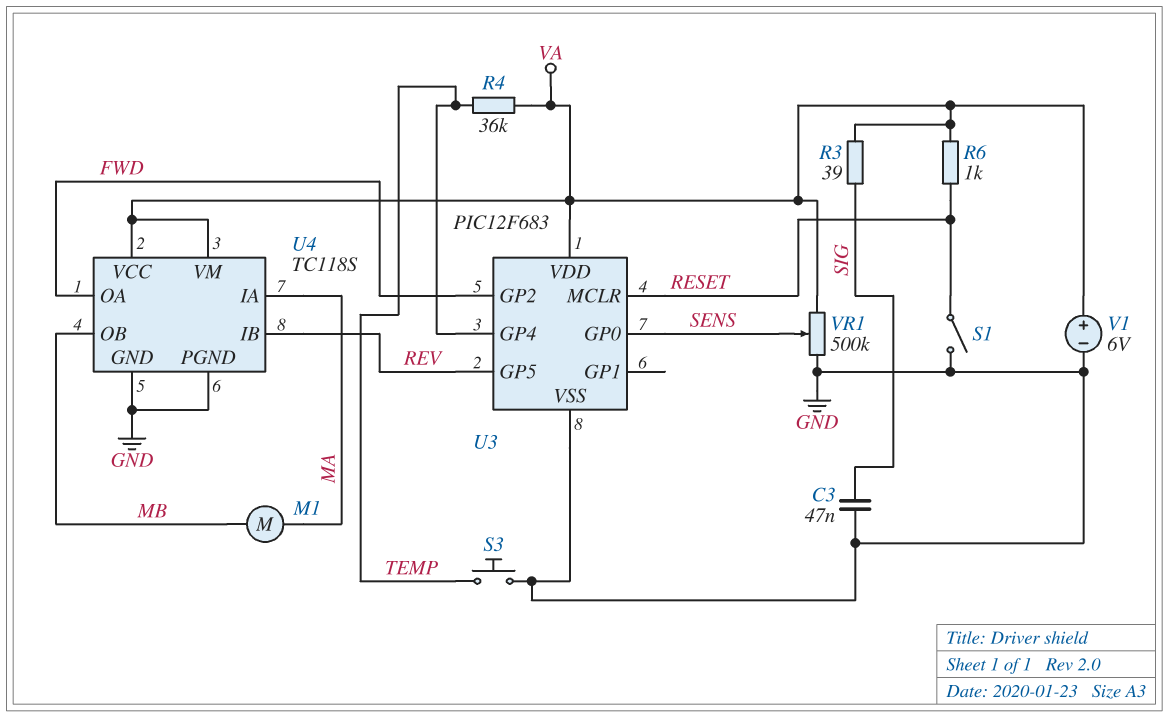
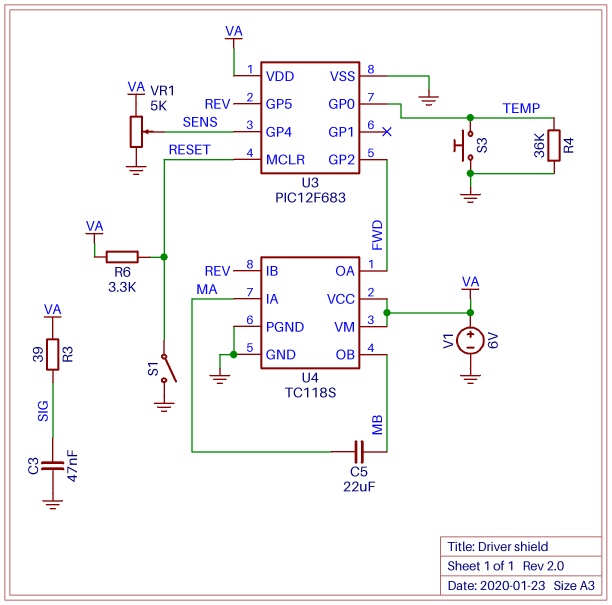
C5: none -> 22uF (MA, MB)
M1: motor (MA, MB) -> none
R4: 36k (TEMP, VA) -> 36k (GND, TEMP)
R6: 1k (RESET, VA) -> 3.3k (RESET, VA)
U3 pin GP0: SENS -> TEMP
U3 pin GP4: TEMP -> SENS
VR1: 500k (GND, VA, wiper SENS) -> 5k (GND, VA, wiper SENS)

